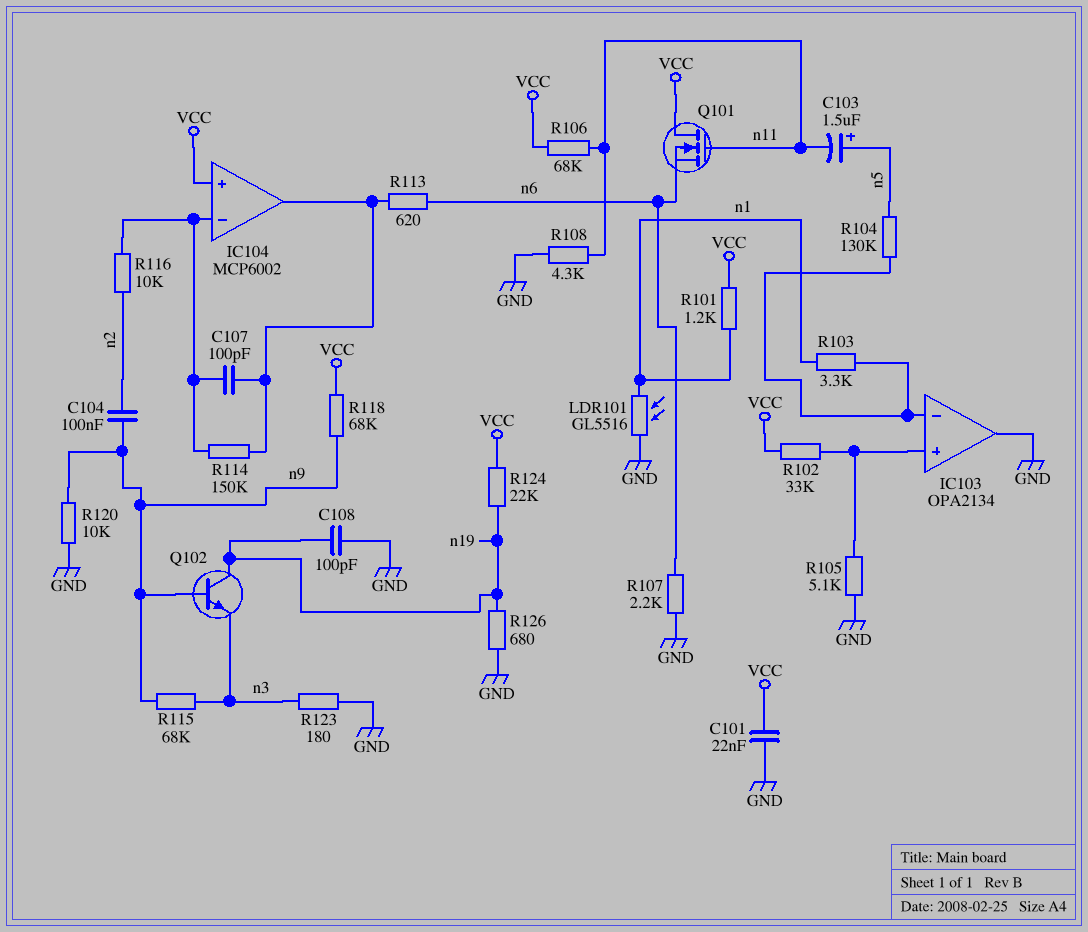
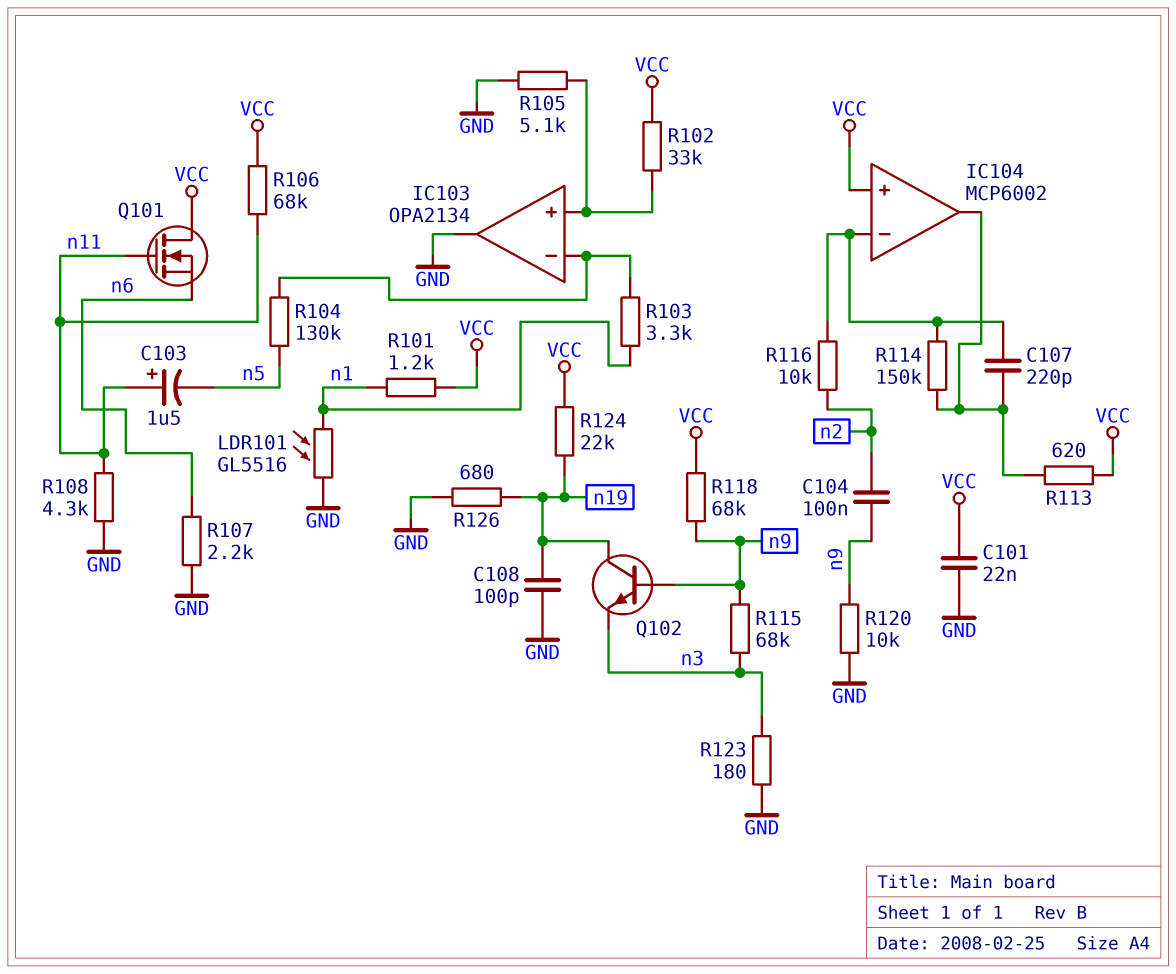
C103: 1.5uF (plus n5, minus n11) -> 1.5uF (plus n11, minus n5)
C107: 100pF (IC104/in-, IC104/out) -> 220pF (IC104/in-, IC104/out)
R113: 620 (IC104/out, n6) -> 620 (IC104/out, VCC)

